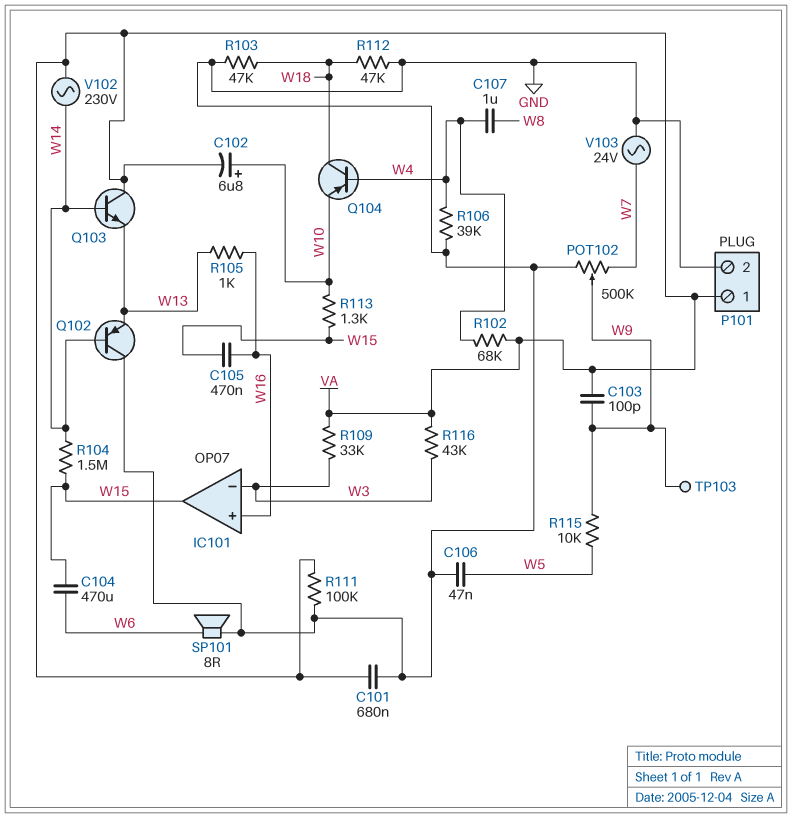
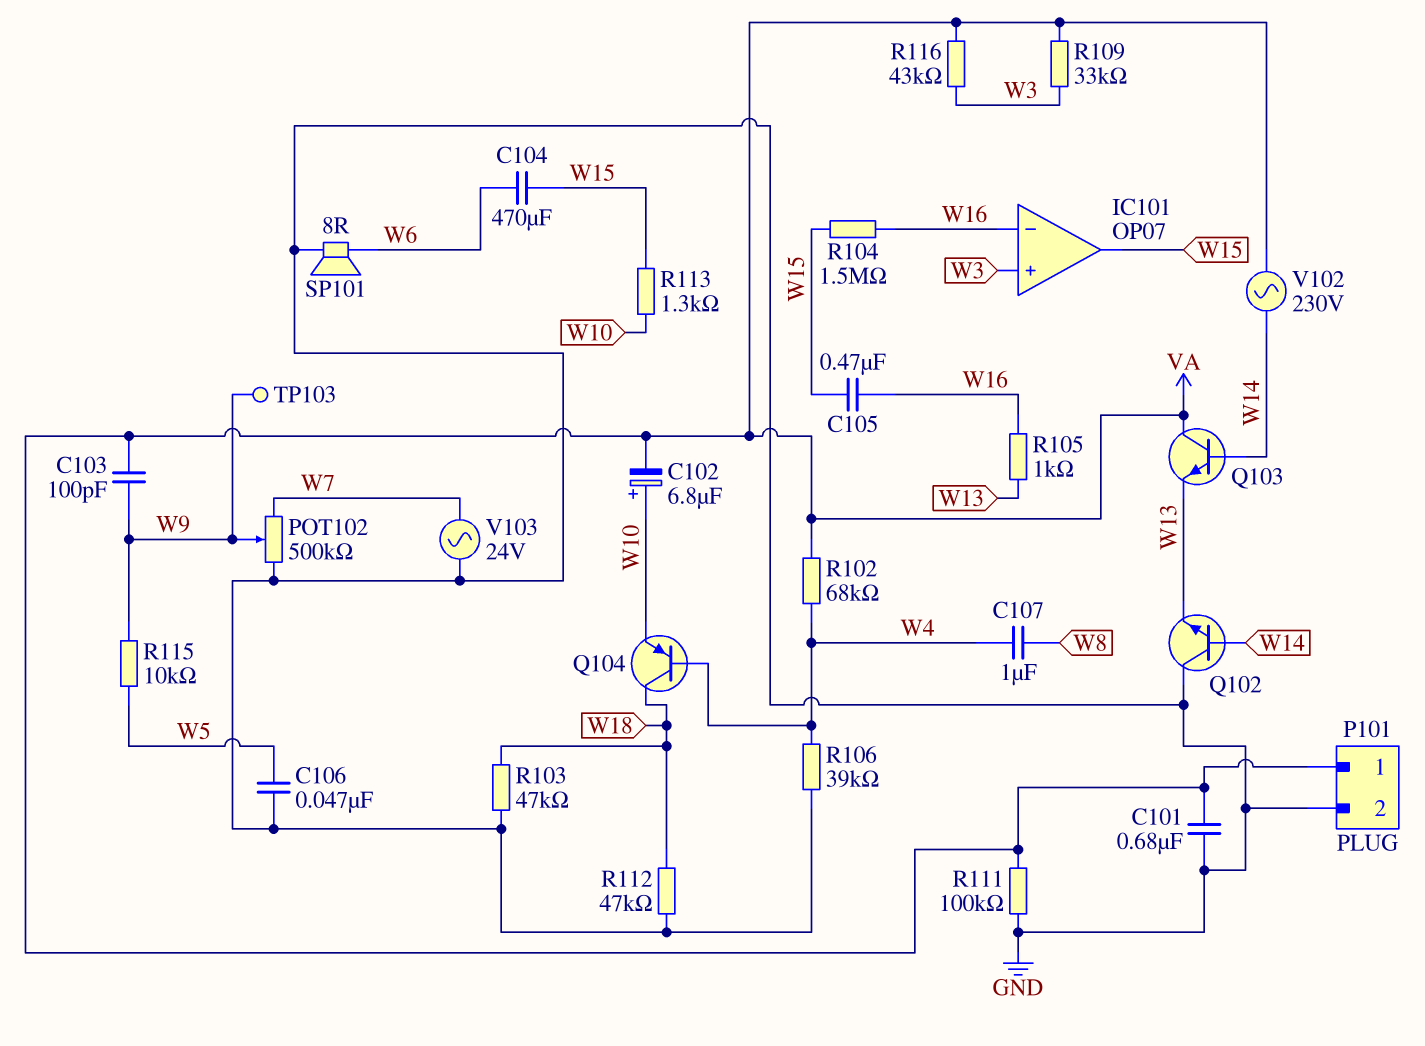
IC101 pin in+: W16 -> W3
IC101 pin in-: W3 -> W16
Q102: PNP (B W14, C GND, E W13) -> NPN (B W14, C GND, E W13)
R104: 1.5M (W14, W15) -> 1.5M (W15, W16)

